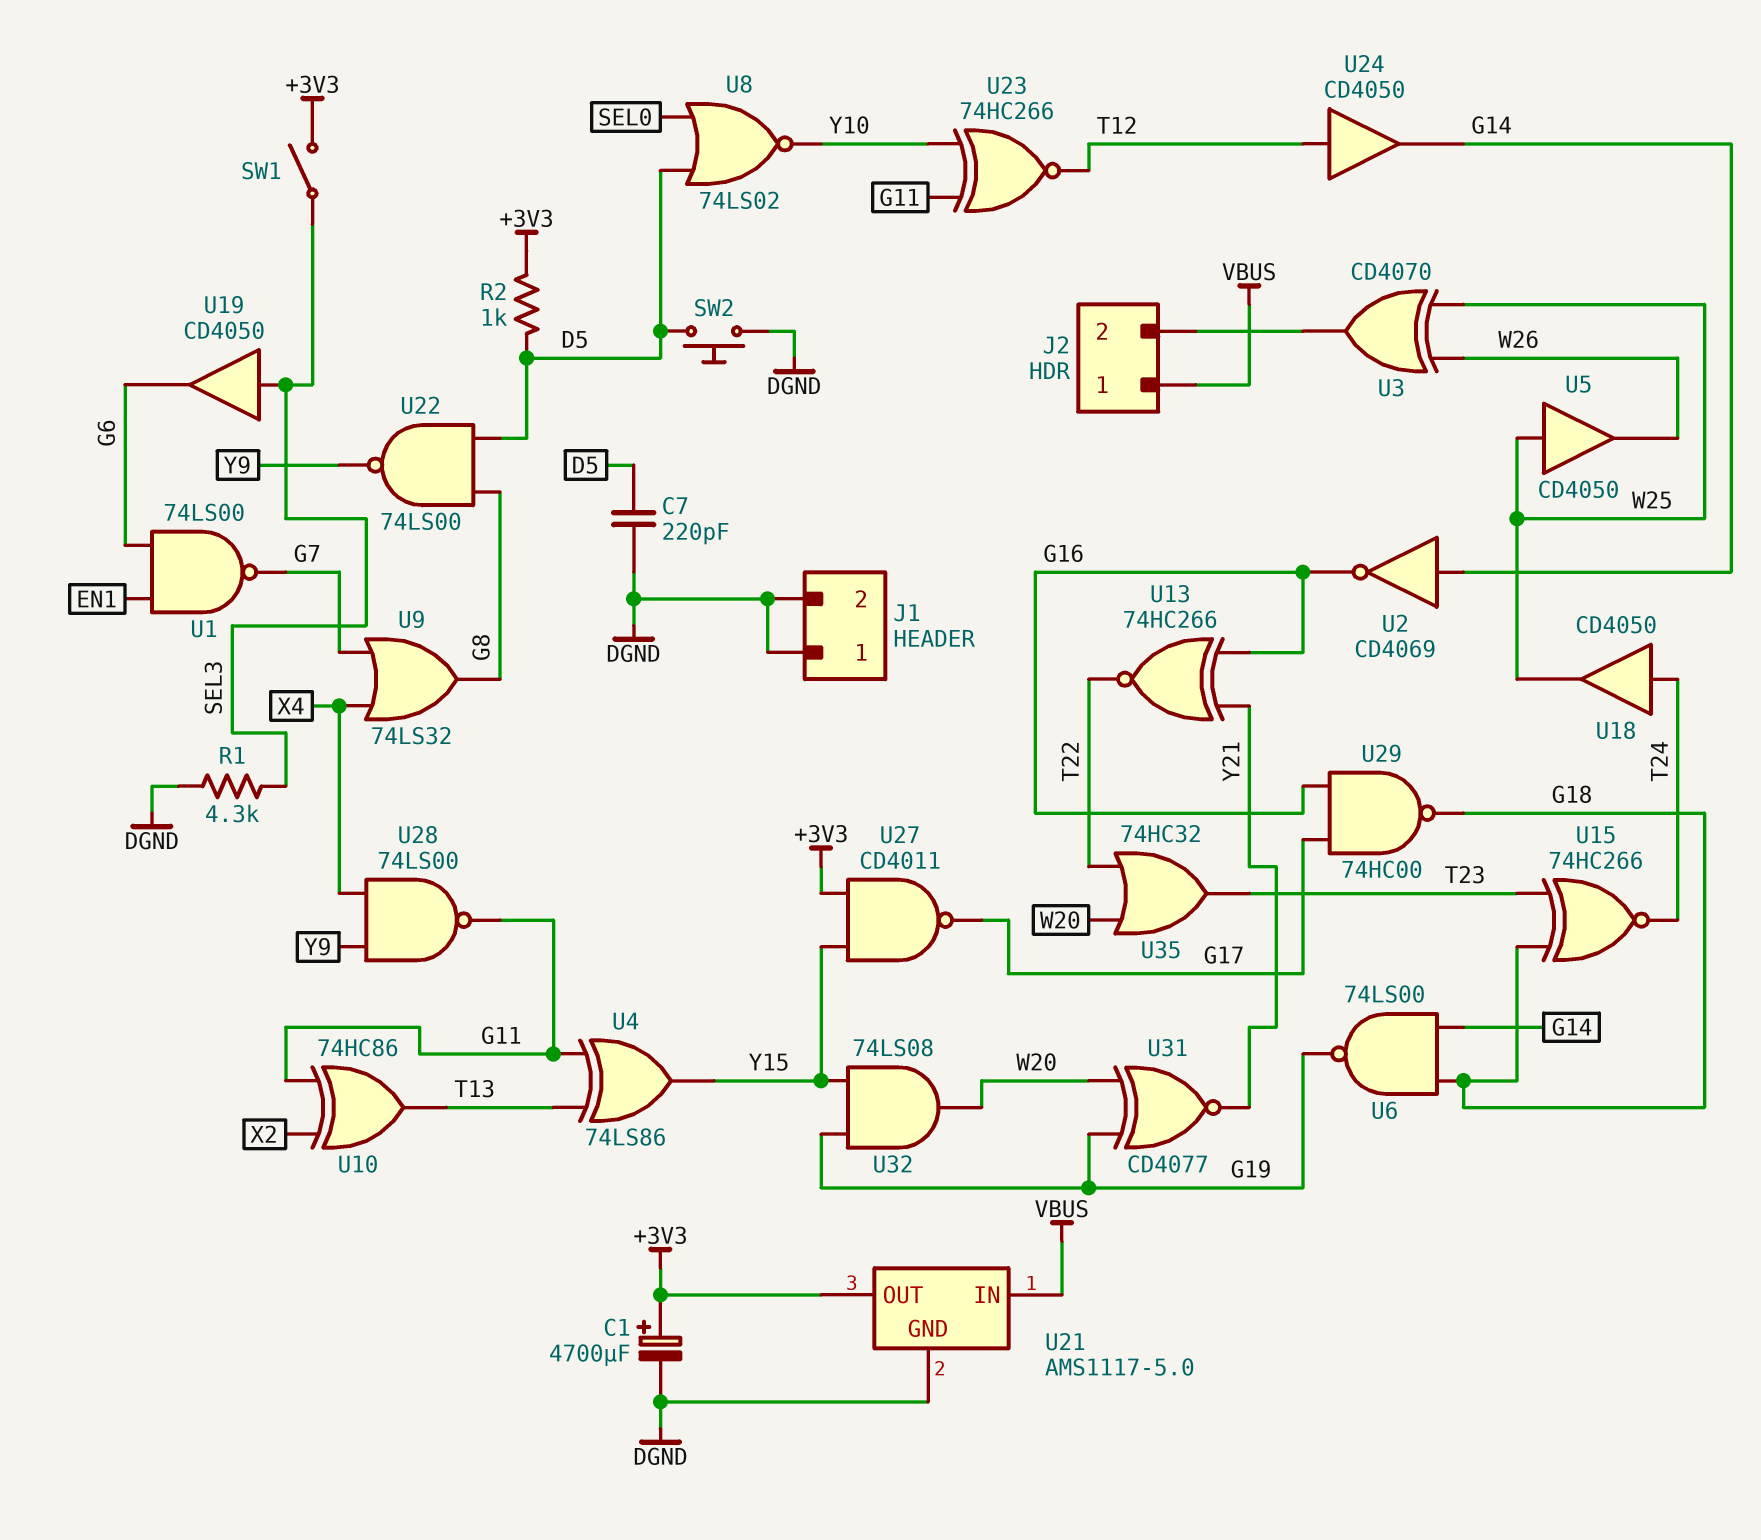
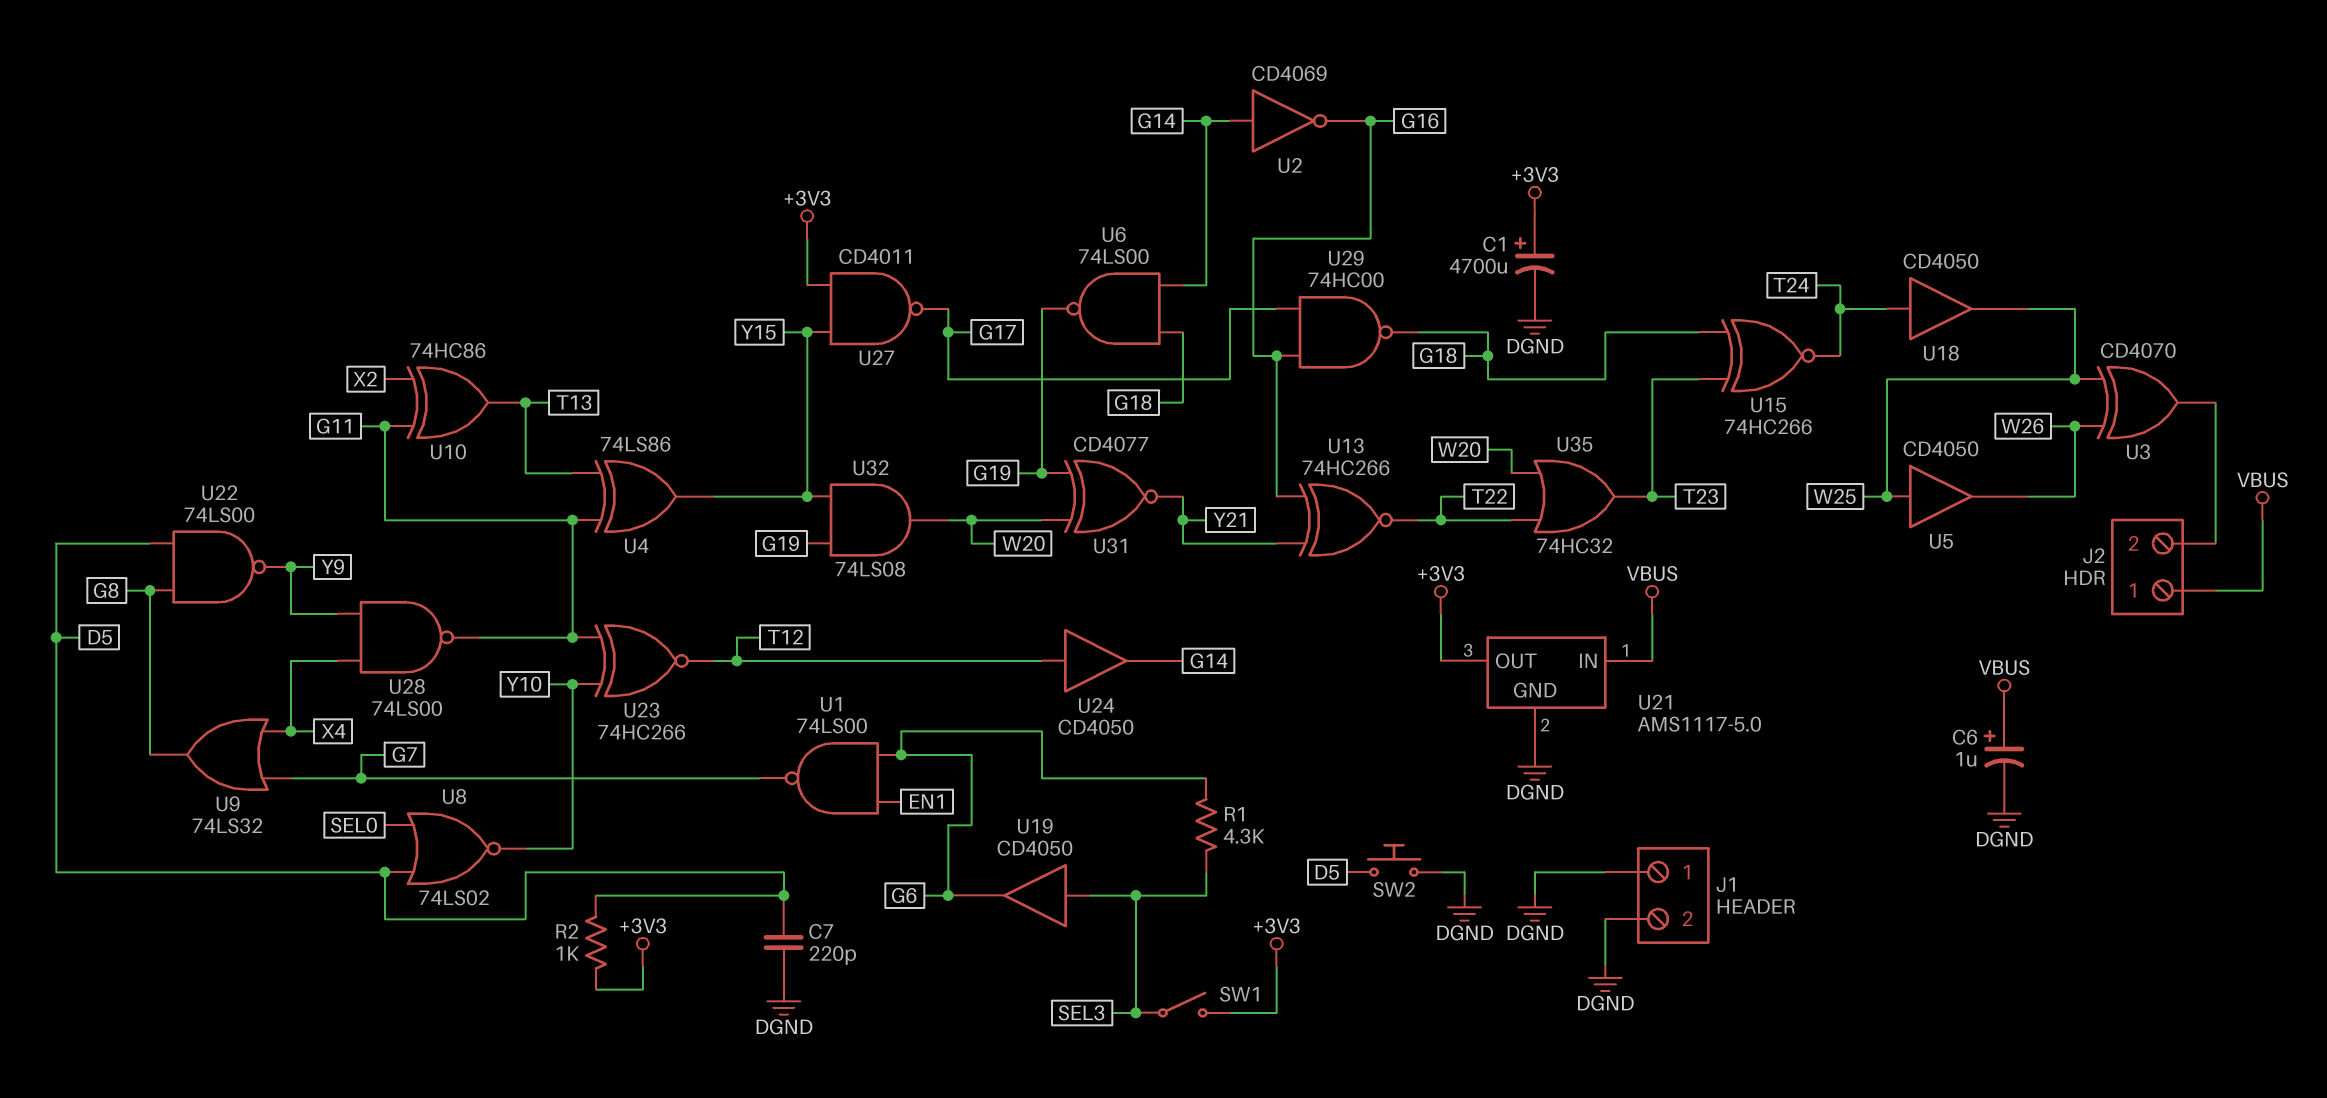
C6: none -> 1uF (plus VBUS, minus DGND)
R1: 4.3k (DGND, SEL3) -> 4.3k (G6, SEL3)

